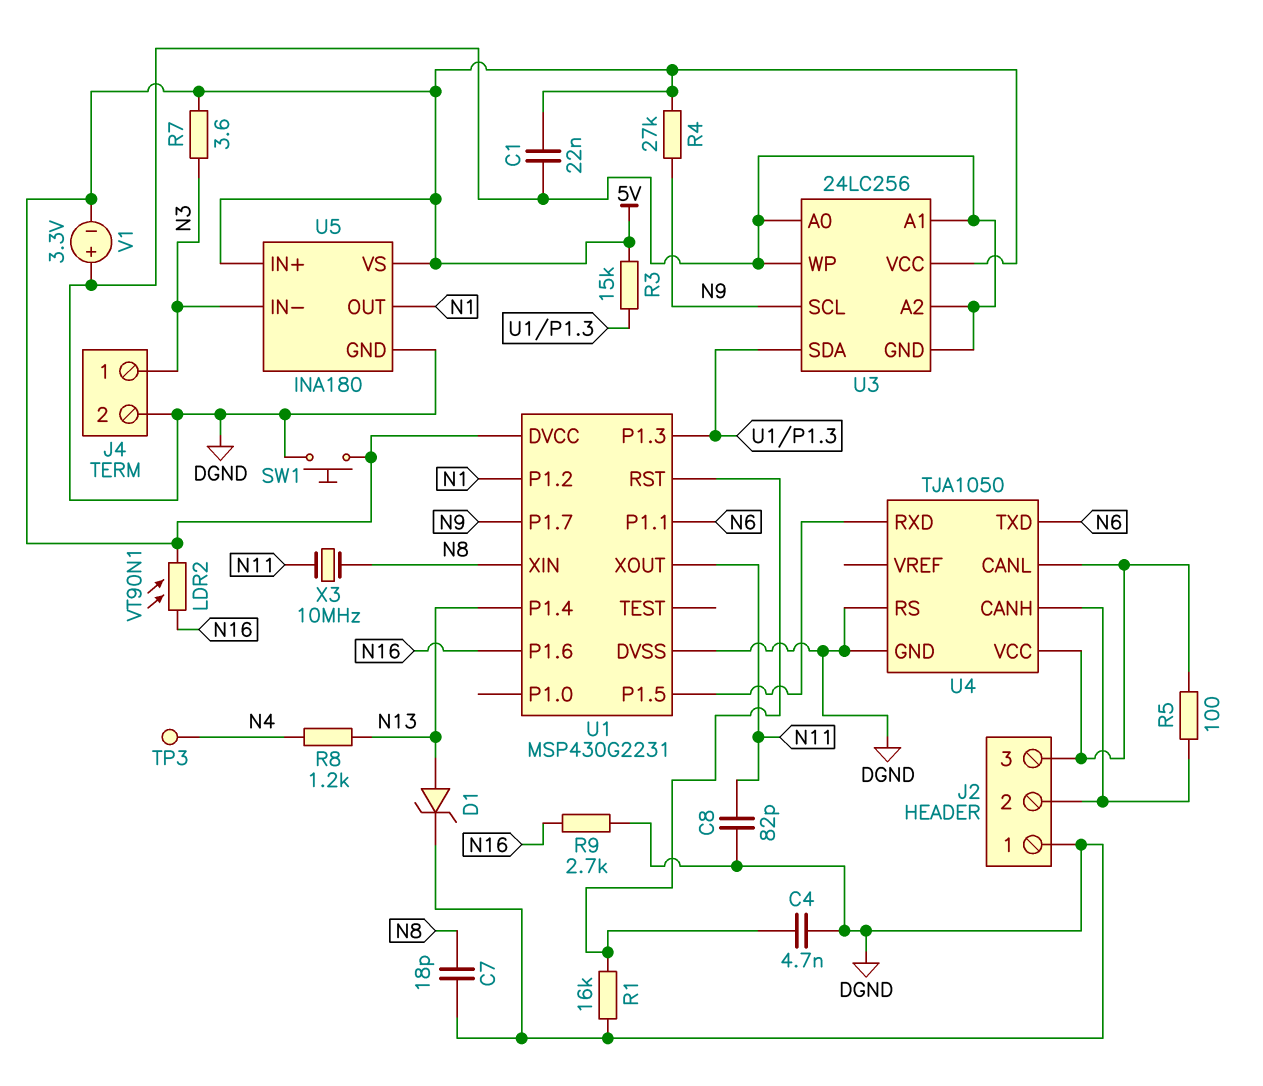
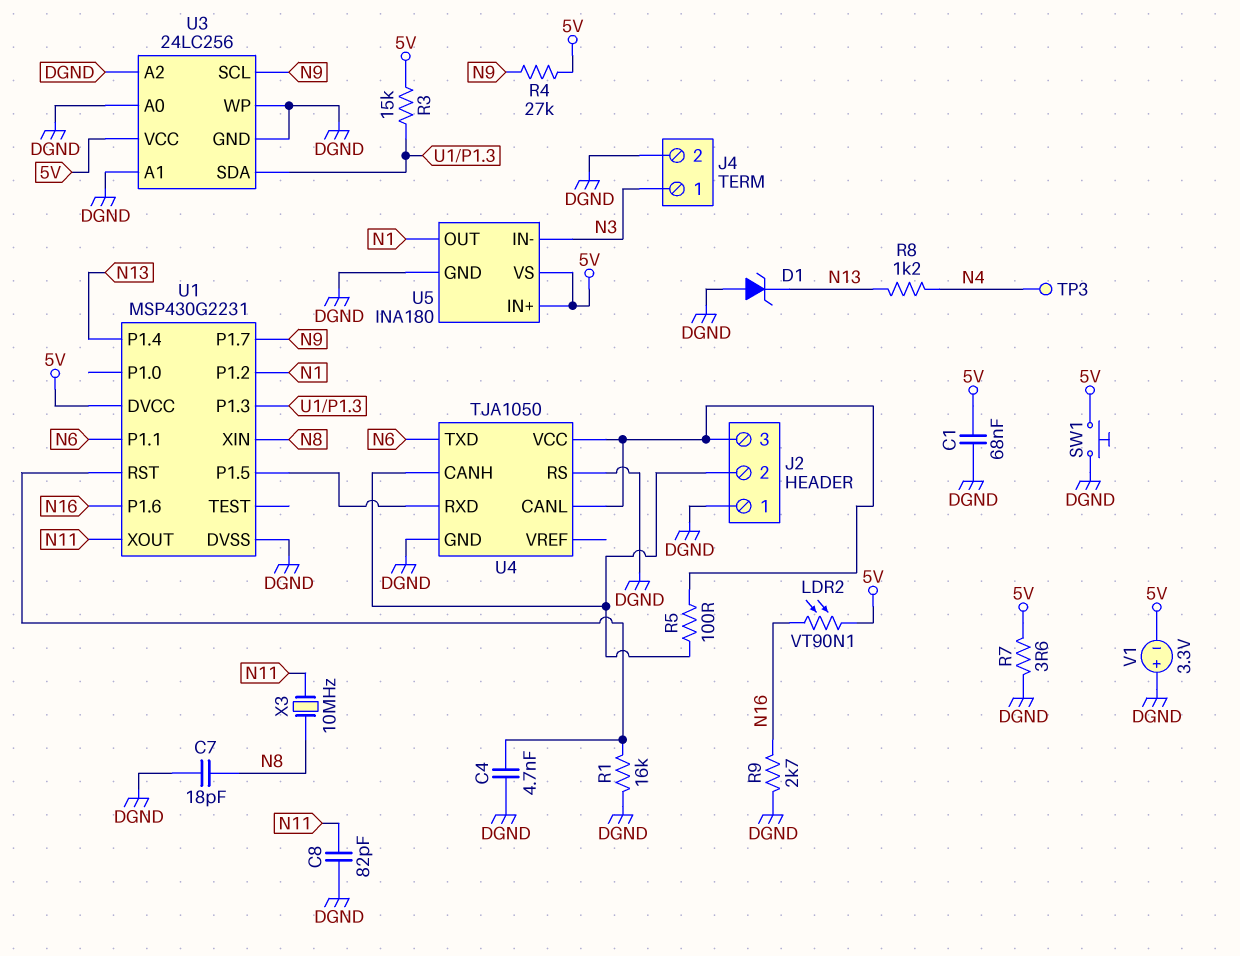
C1: 22nF (5V, DGND) -> 68nF (5V, DGND)
D1: zener (A N13, K DGND) -> zener (A DGND, K N13)
R7: 3.6 (5V, N3) -> 3.6 (5V, DGND)

